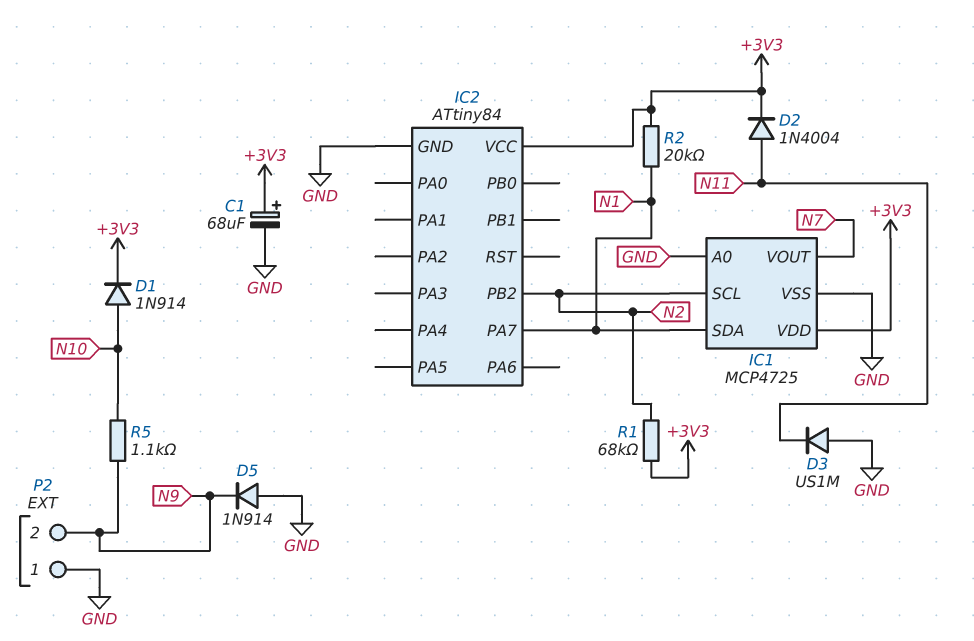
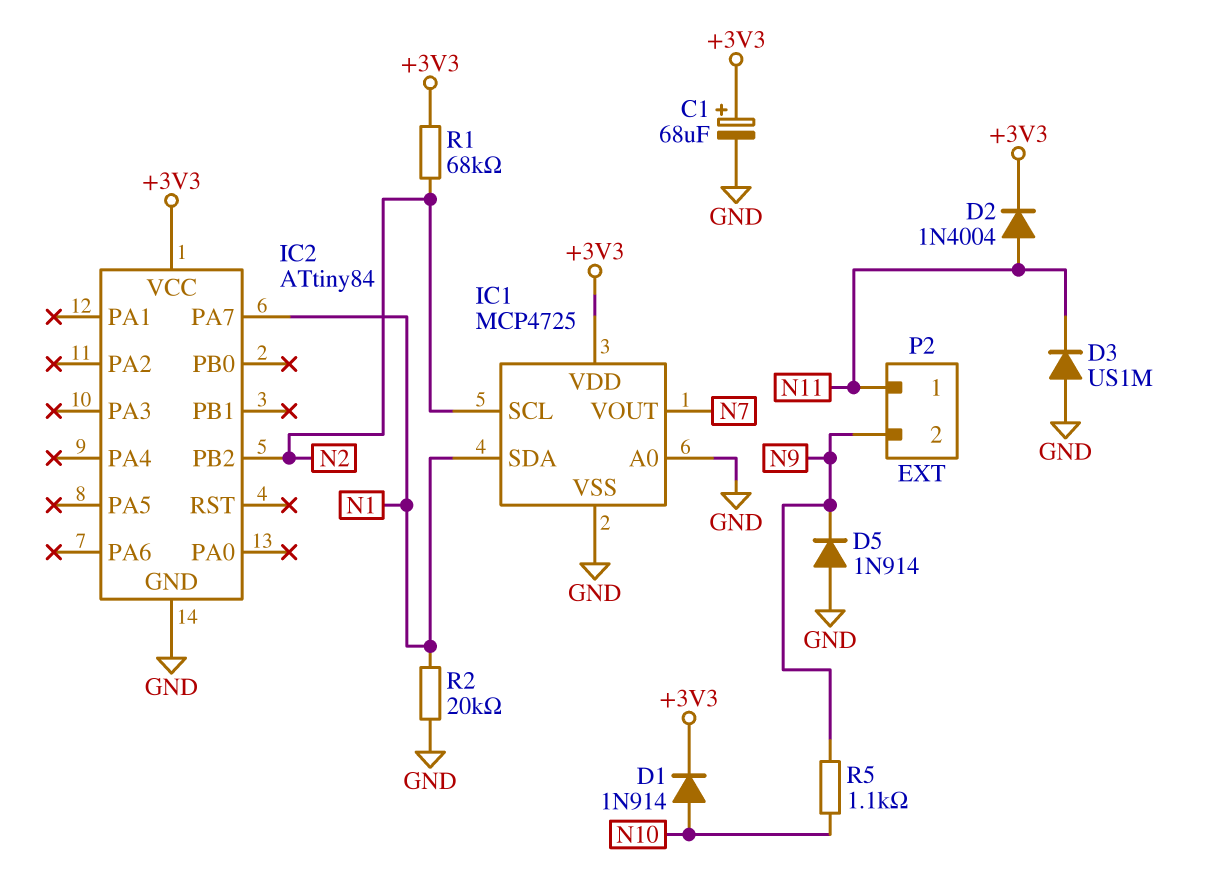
P2 pin 1: GND -> N11
R2: 20k (+3V3, N1) -> 20k (GND, N1)

